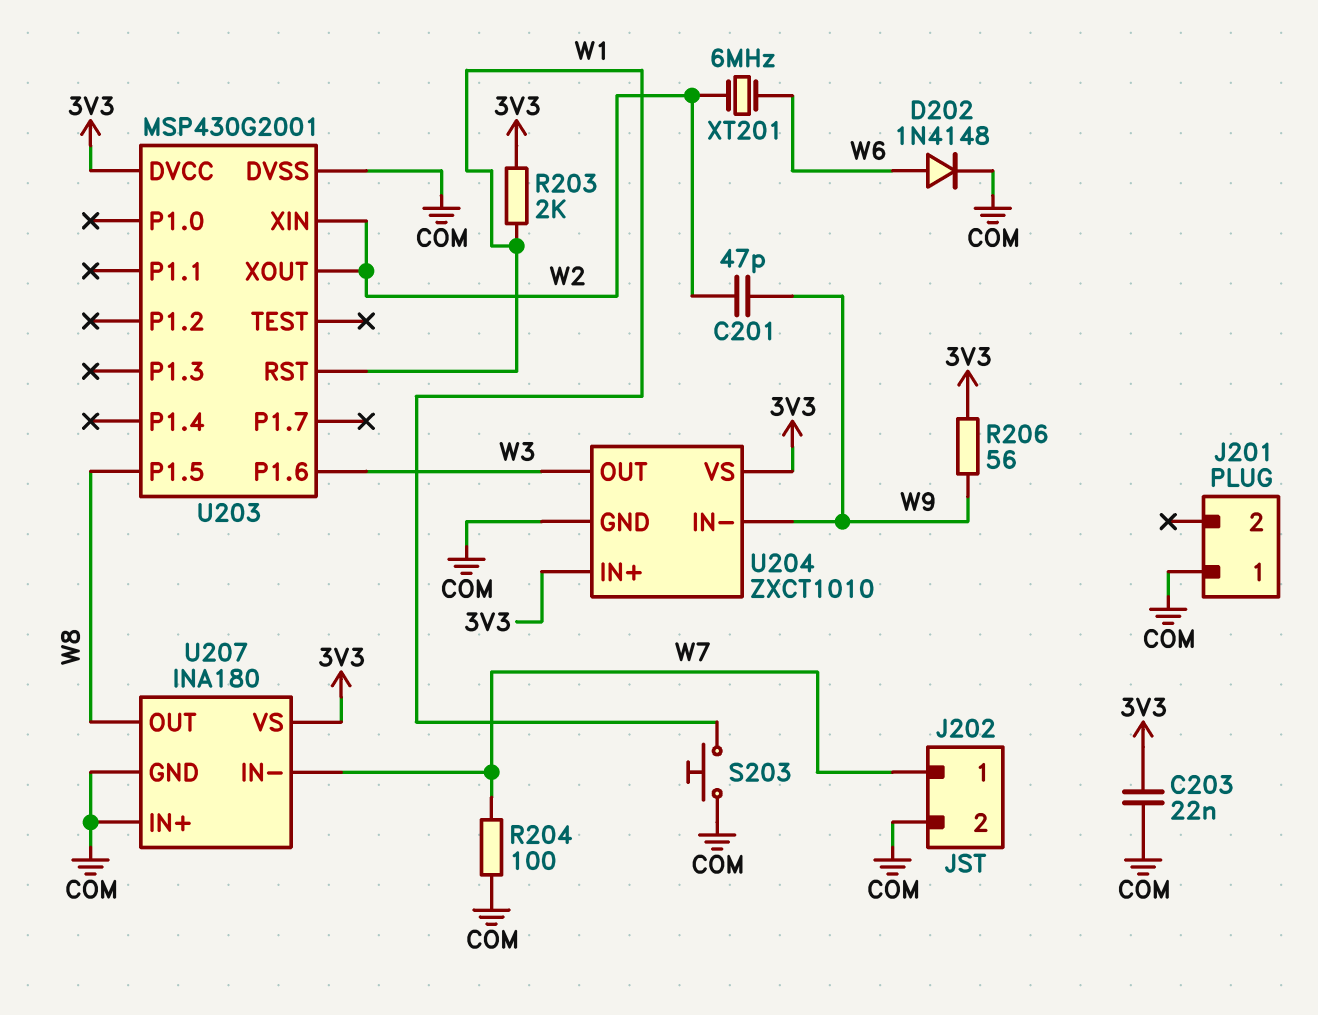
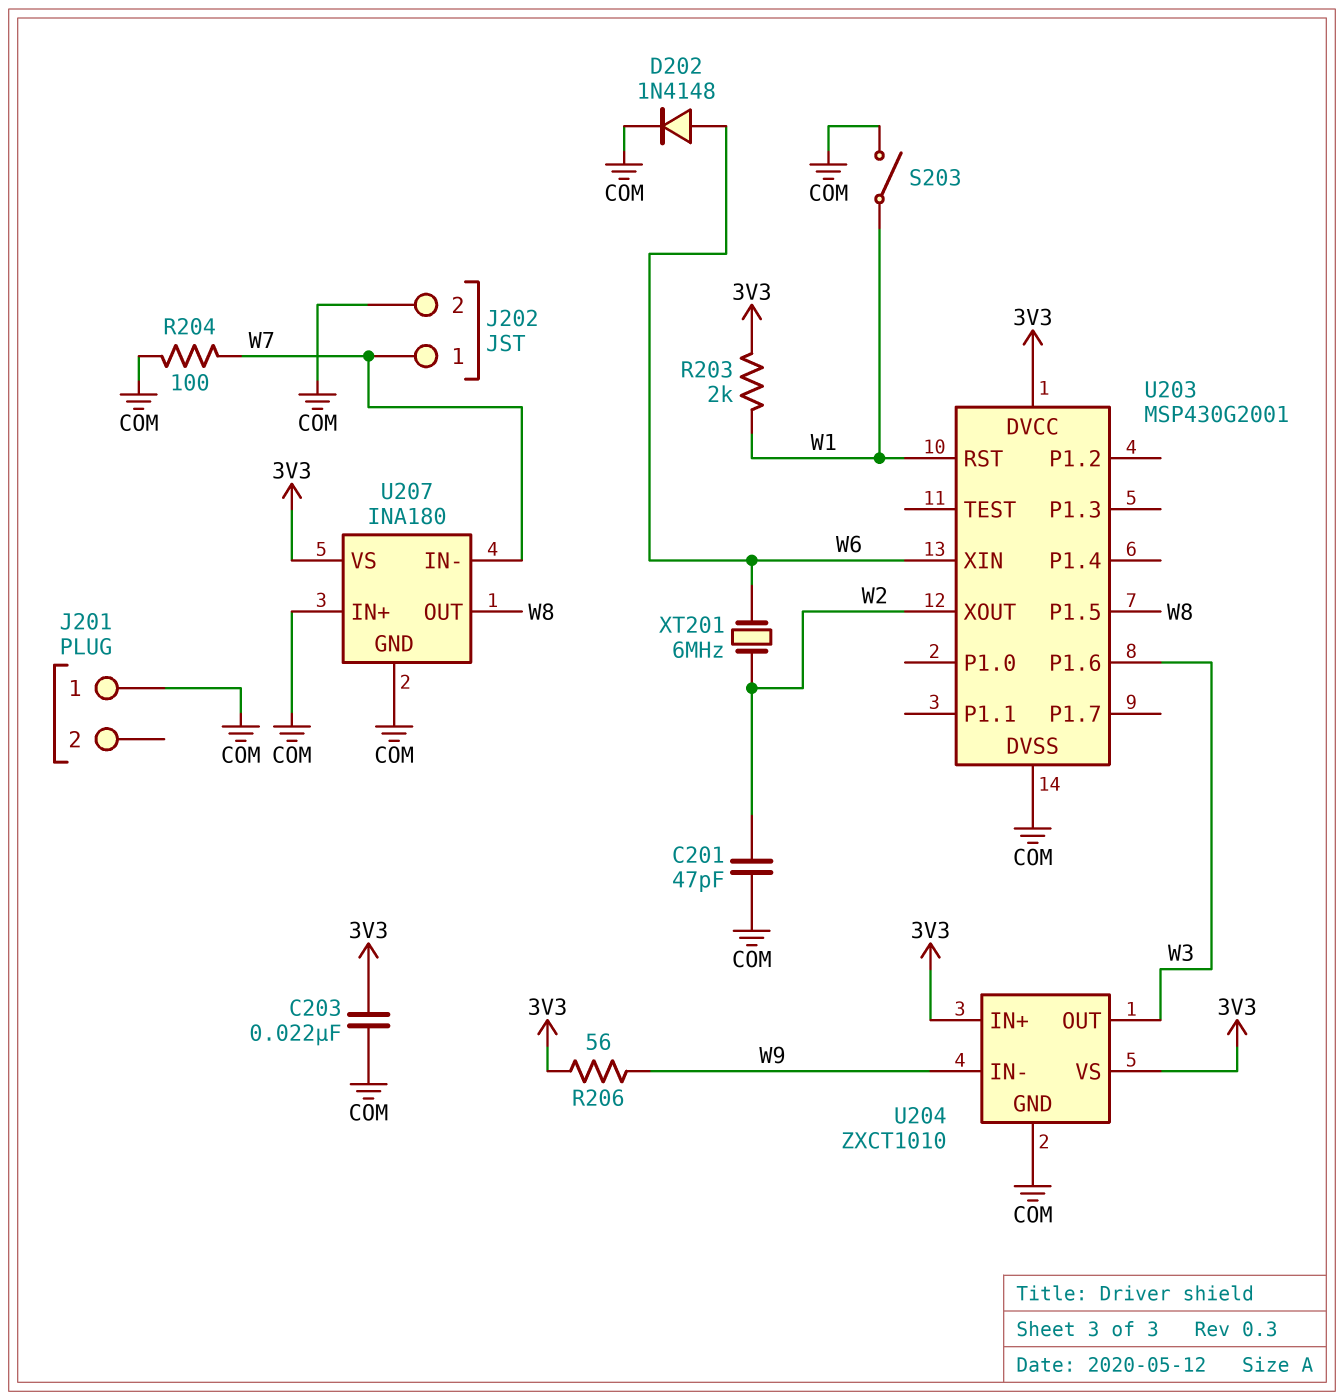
C201: 47pF (W2, W9) -> 47pF (COM, W2)
S203: button (COM, W1) -> switch (COM, W1)
U203 pin XIN: W2 -> W6

